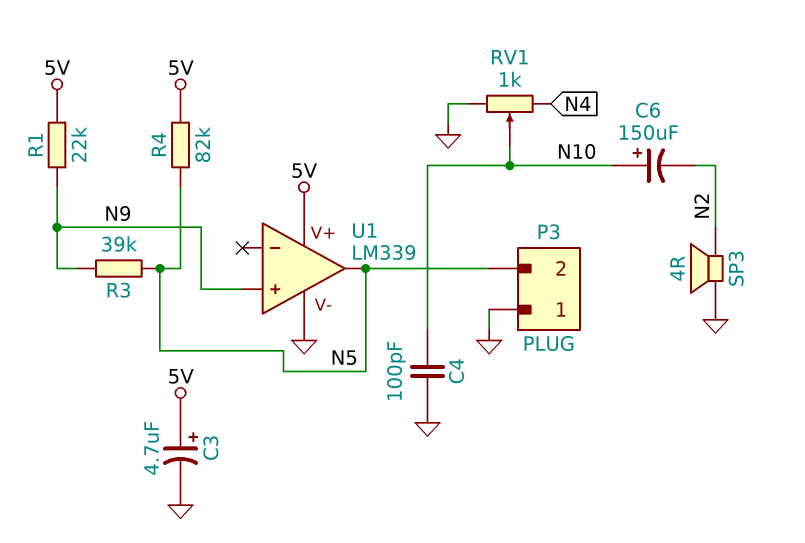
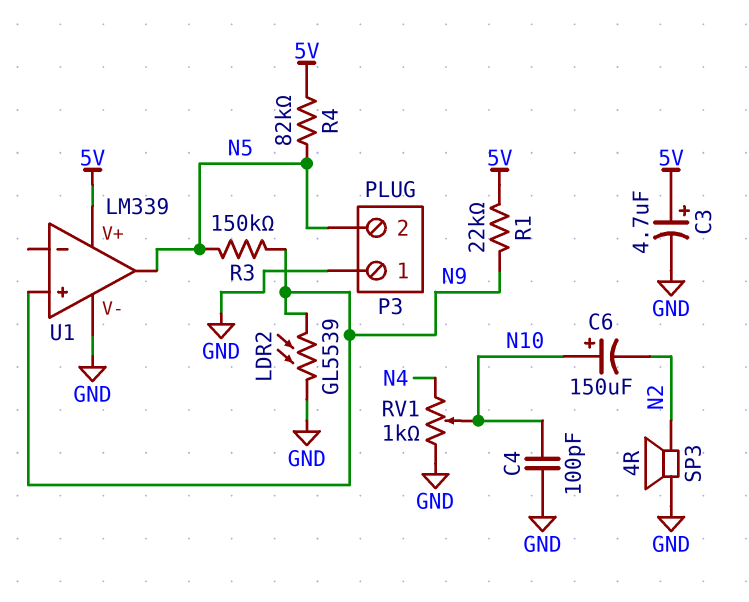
LDR2: none -> GL5539 (GND, N9)
R3: 39k (N5, N9) -> 150k (N5, N9)

